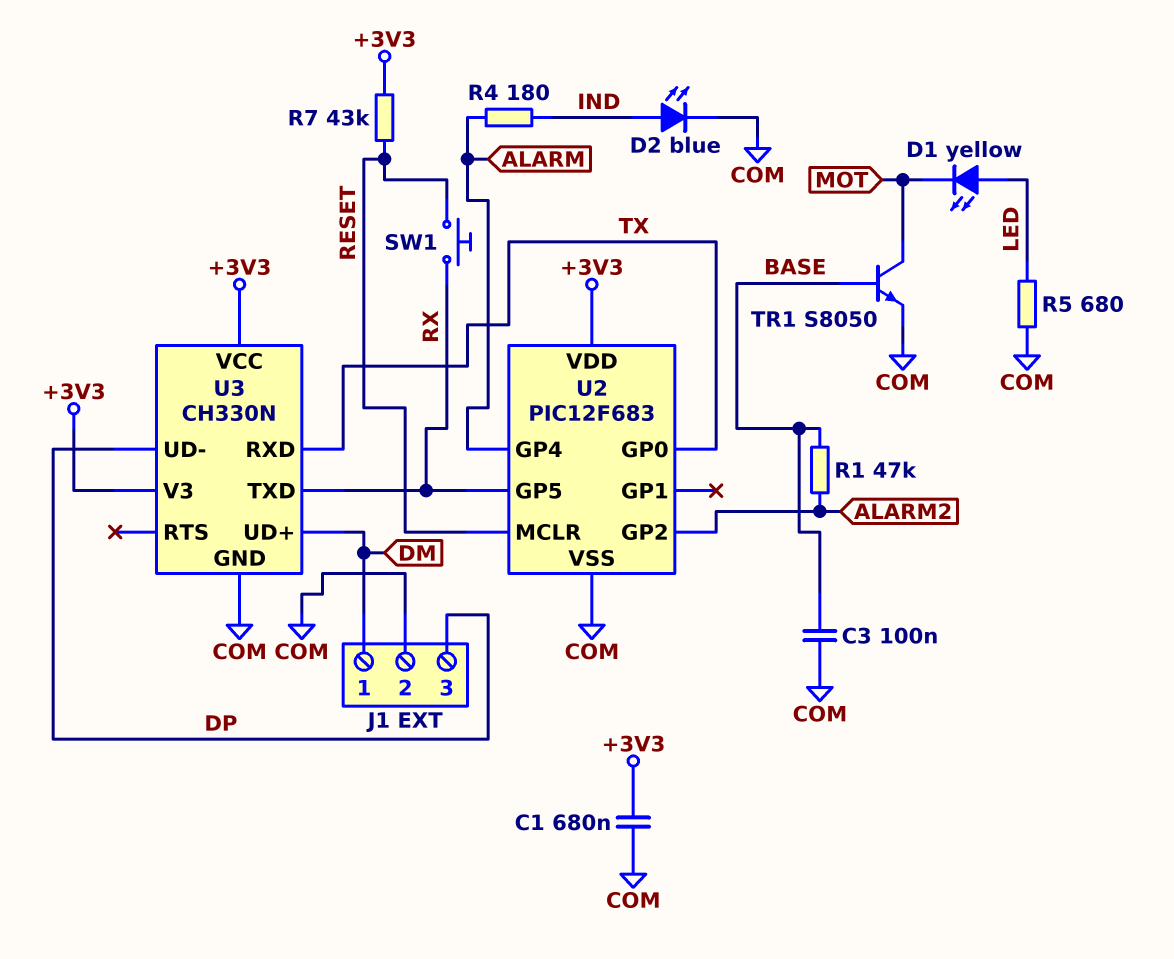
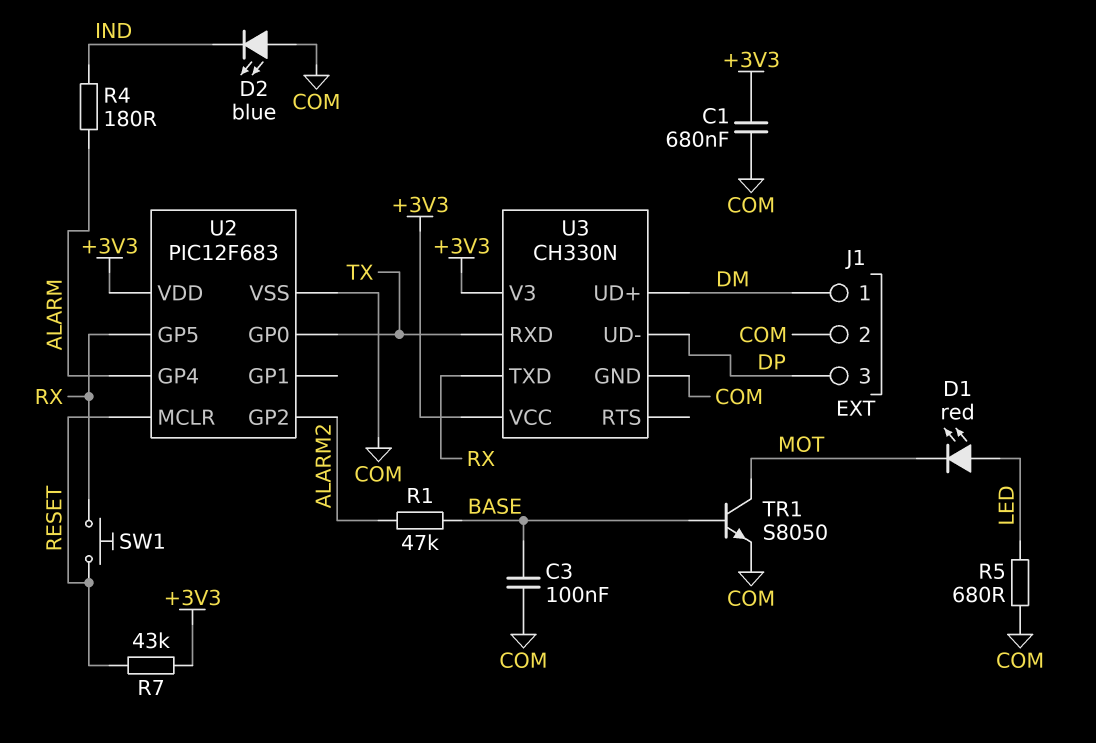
D1: LED yellow (A LED, K MOT) -> LED red (A LED, K MOT)
D2: LED blue (A IND, K COM) -> LED blue (A COM, K IND)

